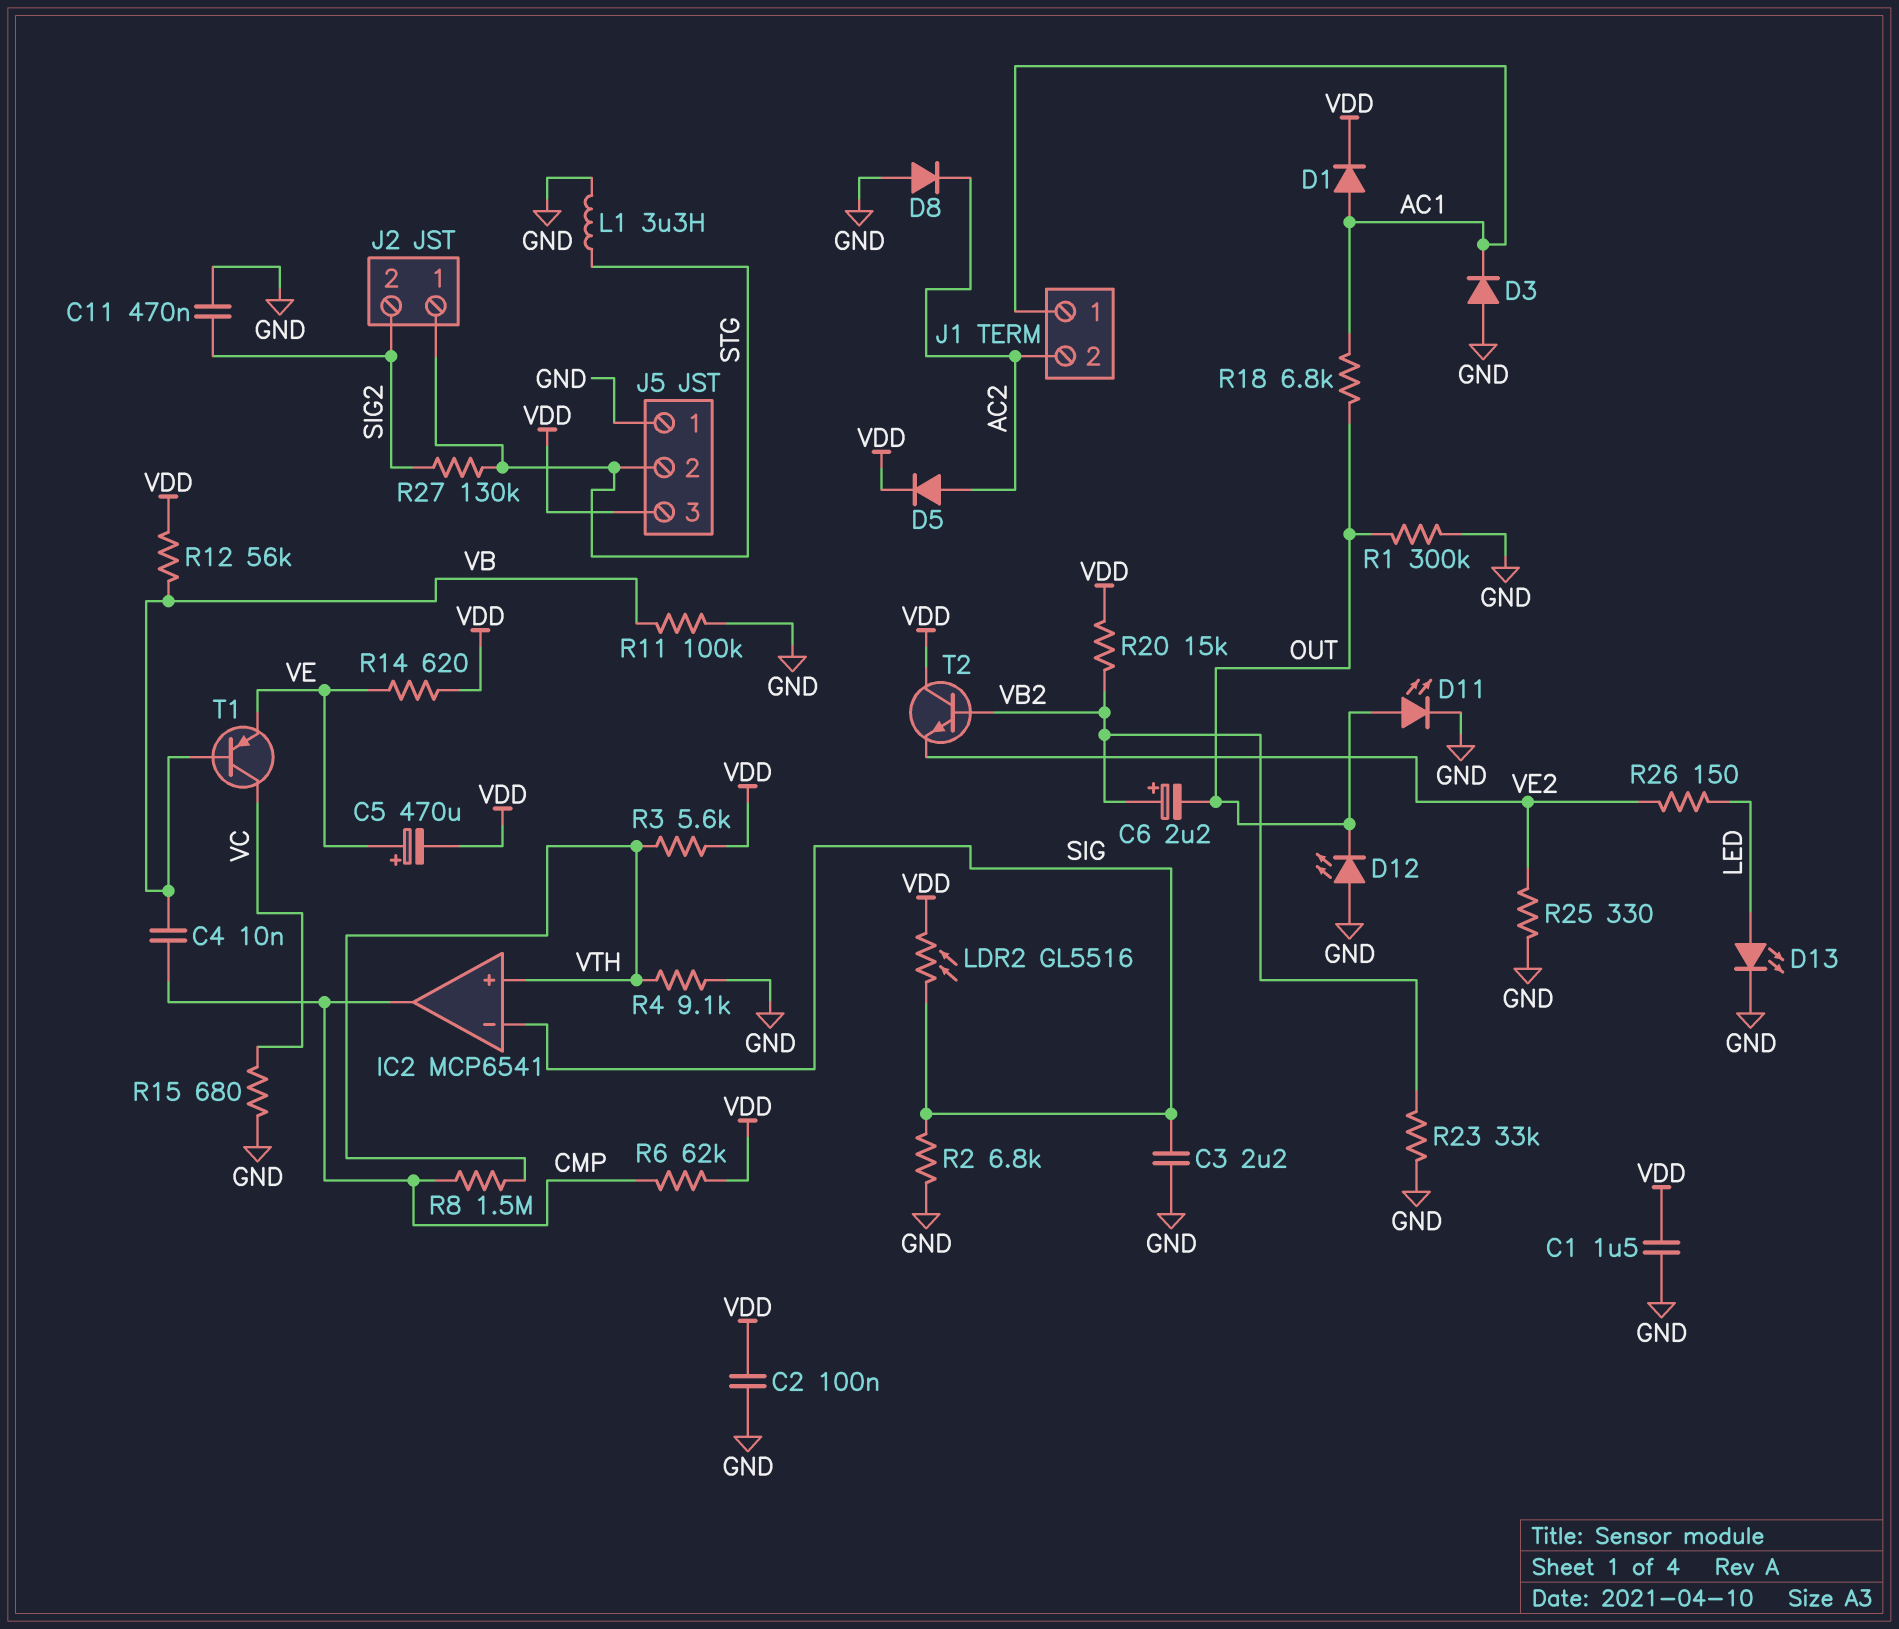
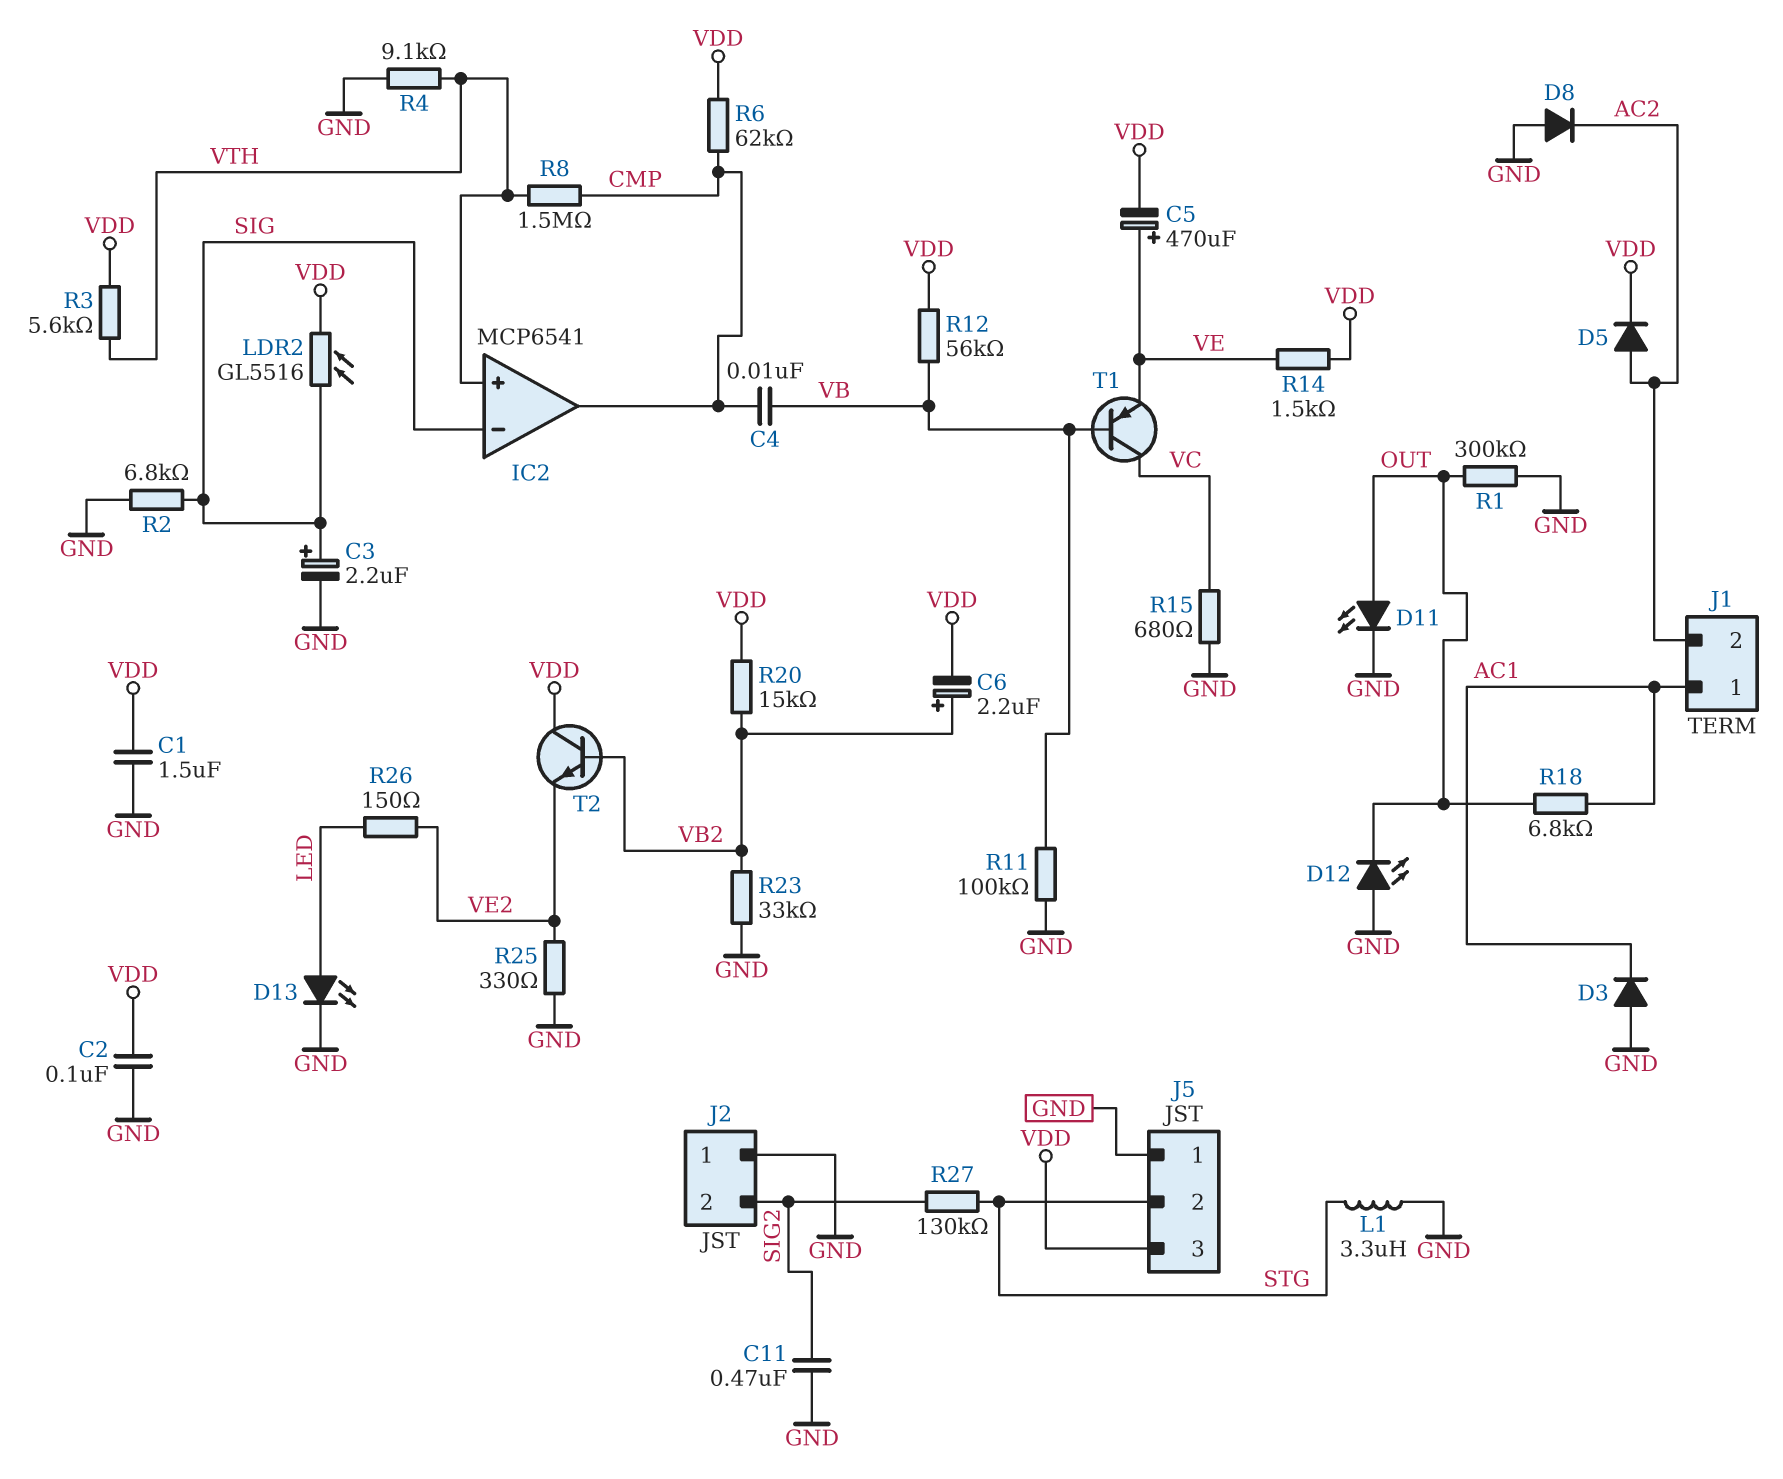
C3: 2.2uF (GND, SIG) -> 2.2uF (plus SIG, minus GND)
C6: 2.2uF (plus VB2, minus OUT) -> 2.2uF (plus VB2, minus VDD)
D1: diode (A AC1, K VDD) -> none
J2 pin 1: STG -> GND
R14: 620 (VDD, VE) -> 1.5k (VDD, VE)

